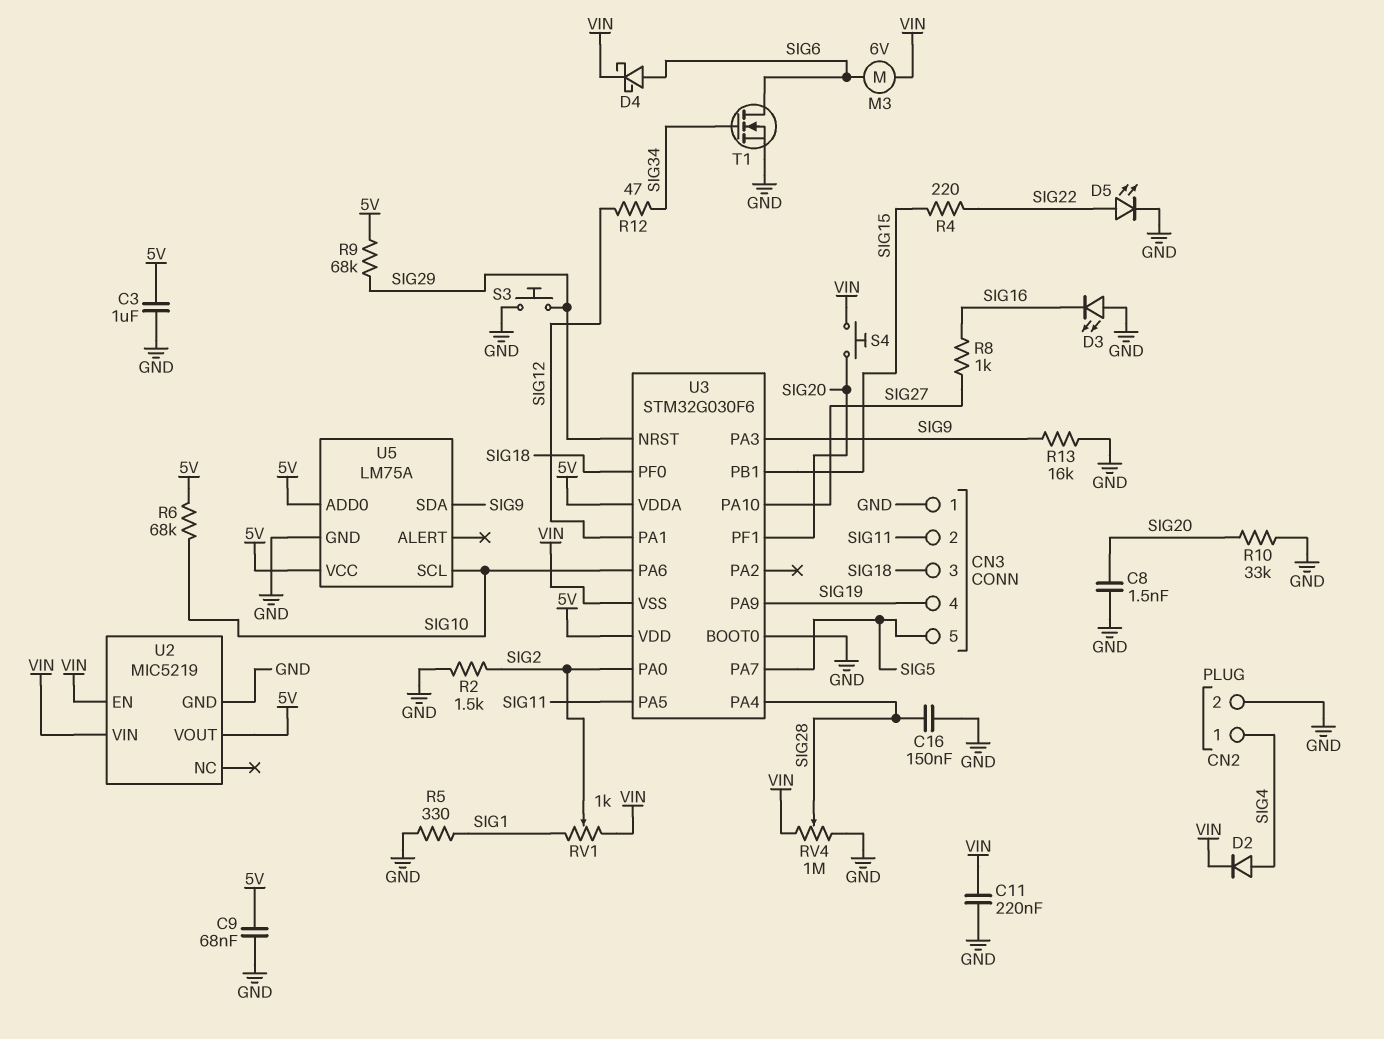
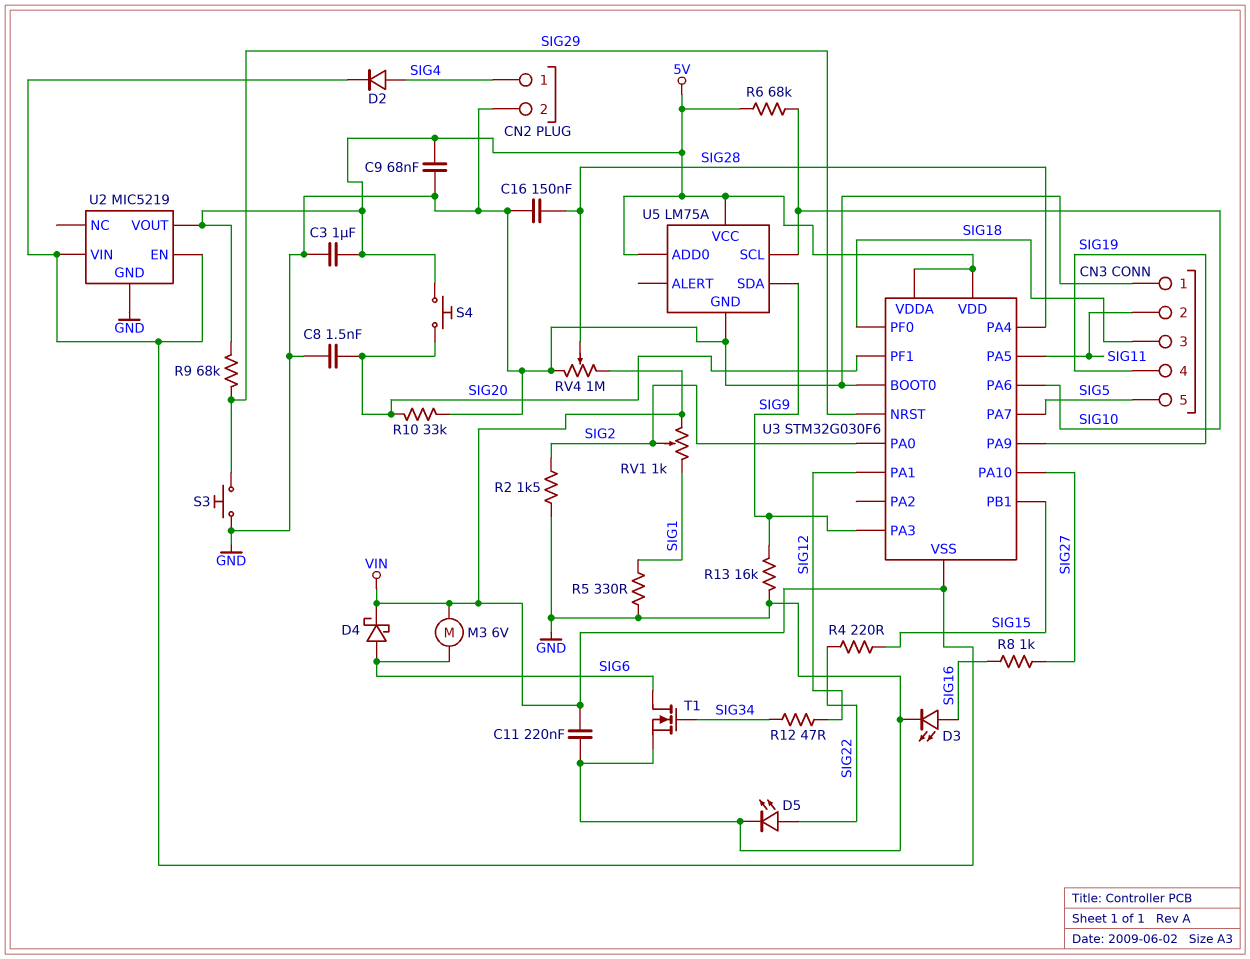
D3: LED (A GND, K SIG16) -> LED (A SIG16, K GND)
S4: button (SIG20, VIN) -> button (5V, SIG20)

